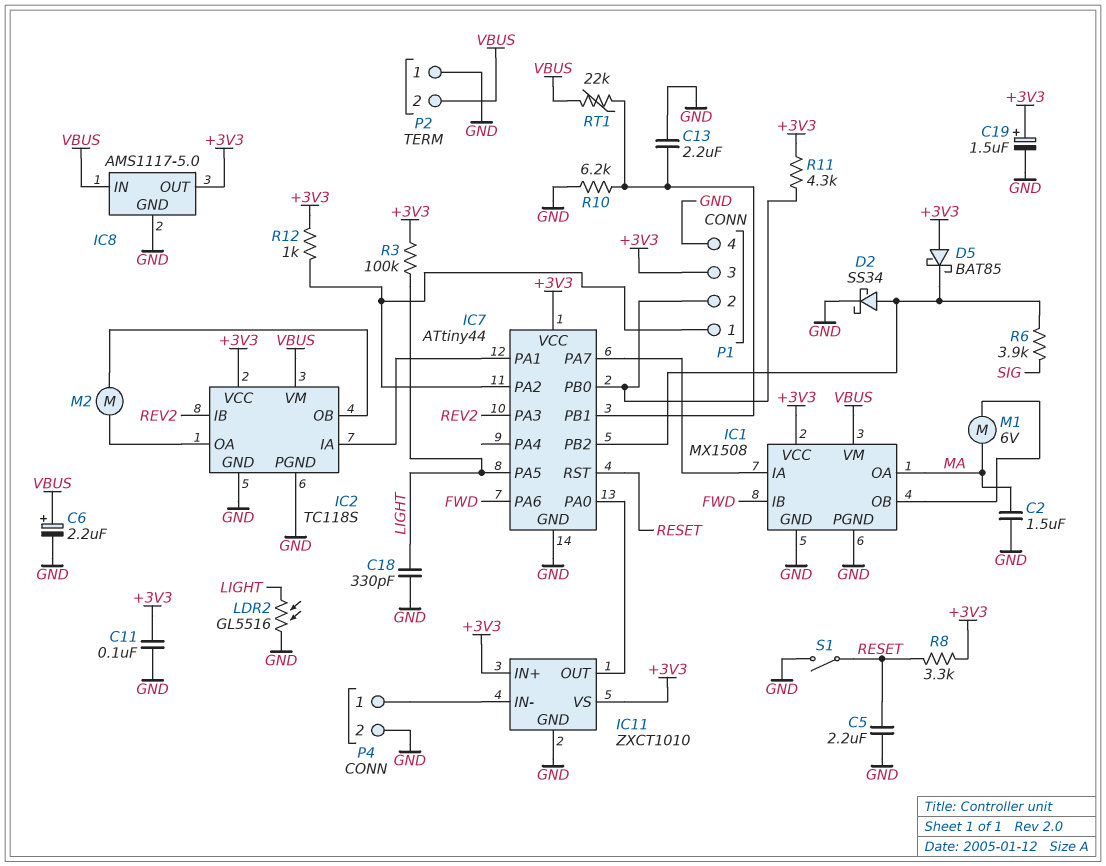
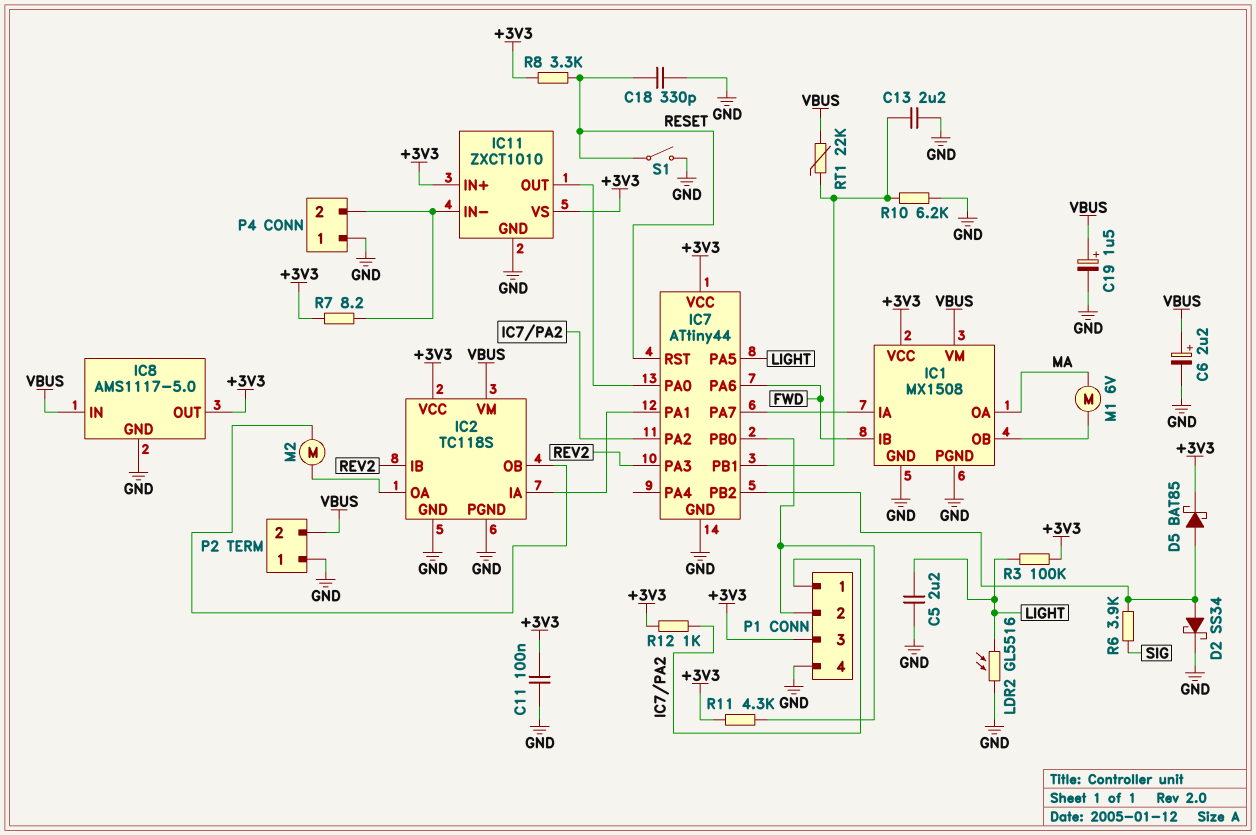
C2: 1.5uF (GND, MA) -> none
C5: 2.2uF (GND, RESET) -> 2.2uF (GND, LIGHT)
C18: 330pF (GND, LIGHT) -> 330pF (GND, RESET)
C19: 1.5uF (plus +3V3, minus GND) -> 1.5uF (plus VBUS, minus GND)
D5: schottky BAT85 (A +3V3, K IC7/PB2) -> schottky BAT85 (A IC7/PB2, K +3V3)
P4 pin 1: IC11/IN- -> GND
P4 pin 2: GND -> IC11/IN-
R7: none -> 8.2 (+3V3, IC11/IN-)

